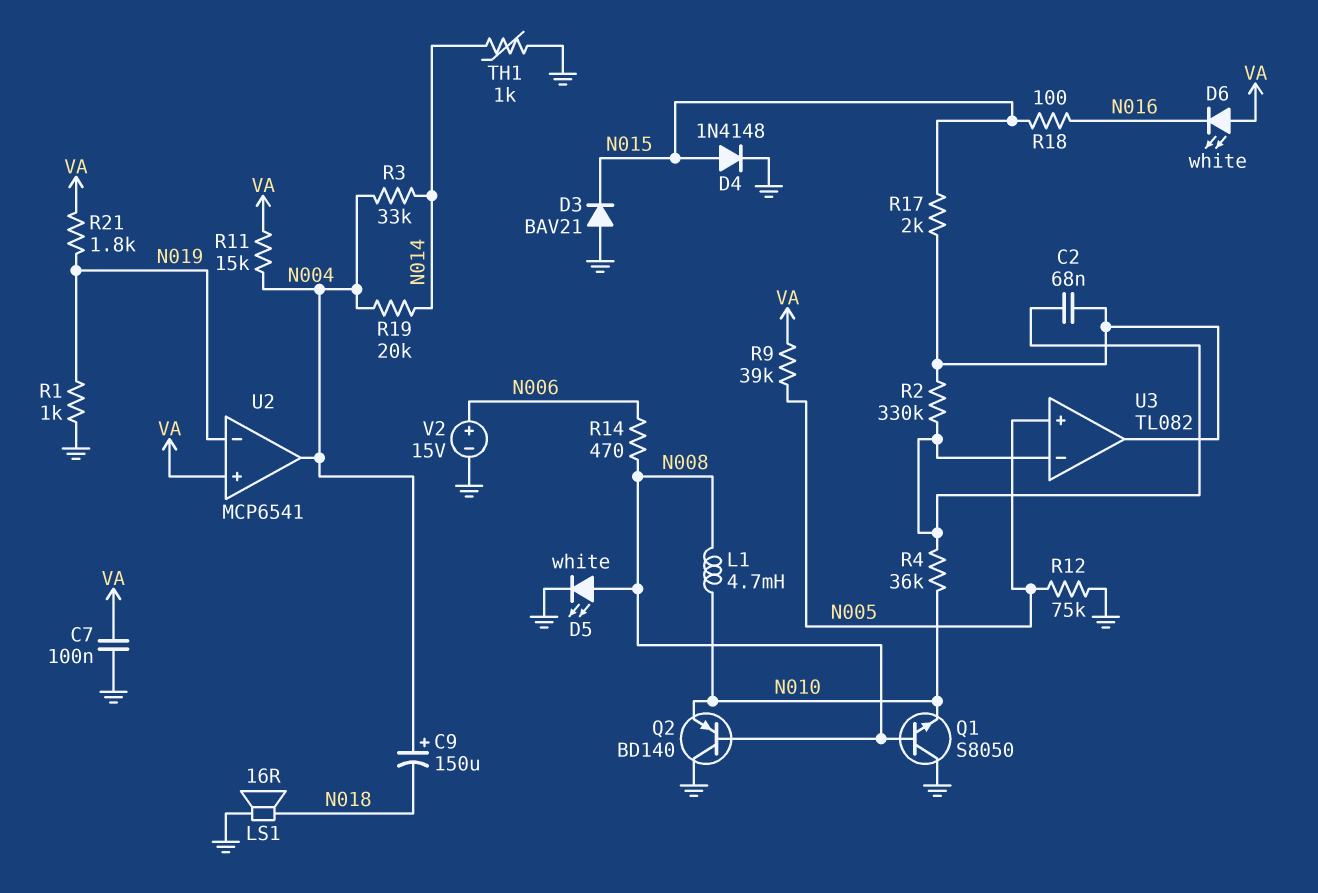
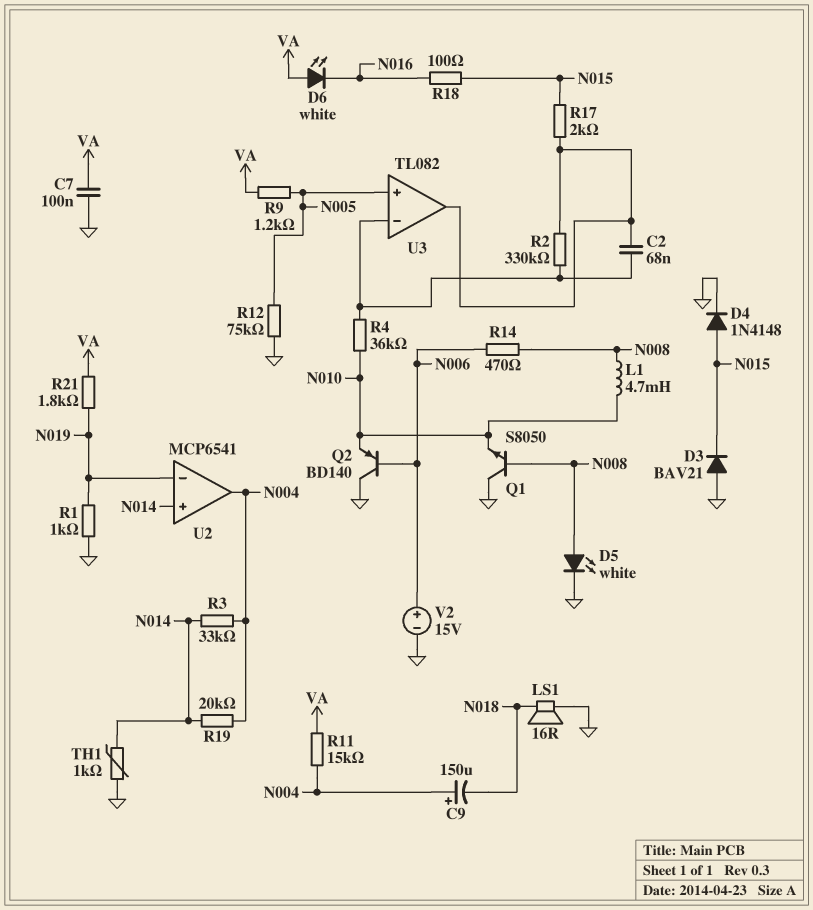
Q2: PNP BD140 (B N008, C GND, E N010) -> PNP BD140 (B N006, C GND, E N010)
R9: 39k (N005, VA) -> 1.2k (N005, VA)
U2 pin in+: VA -> N014

